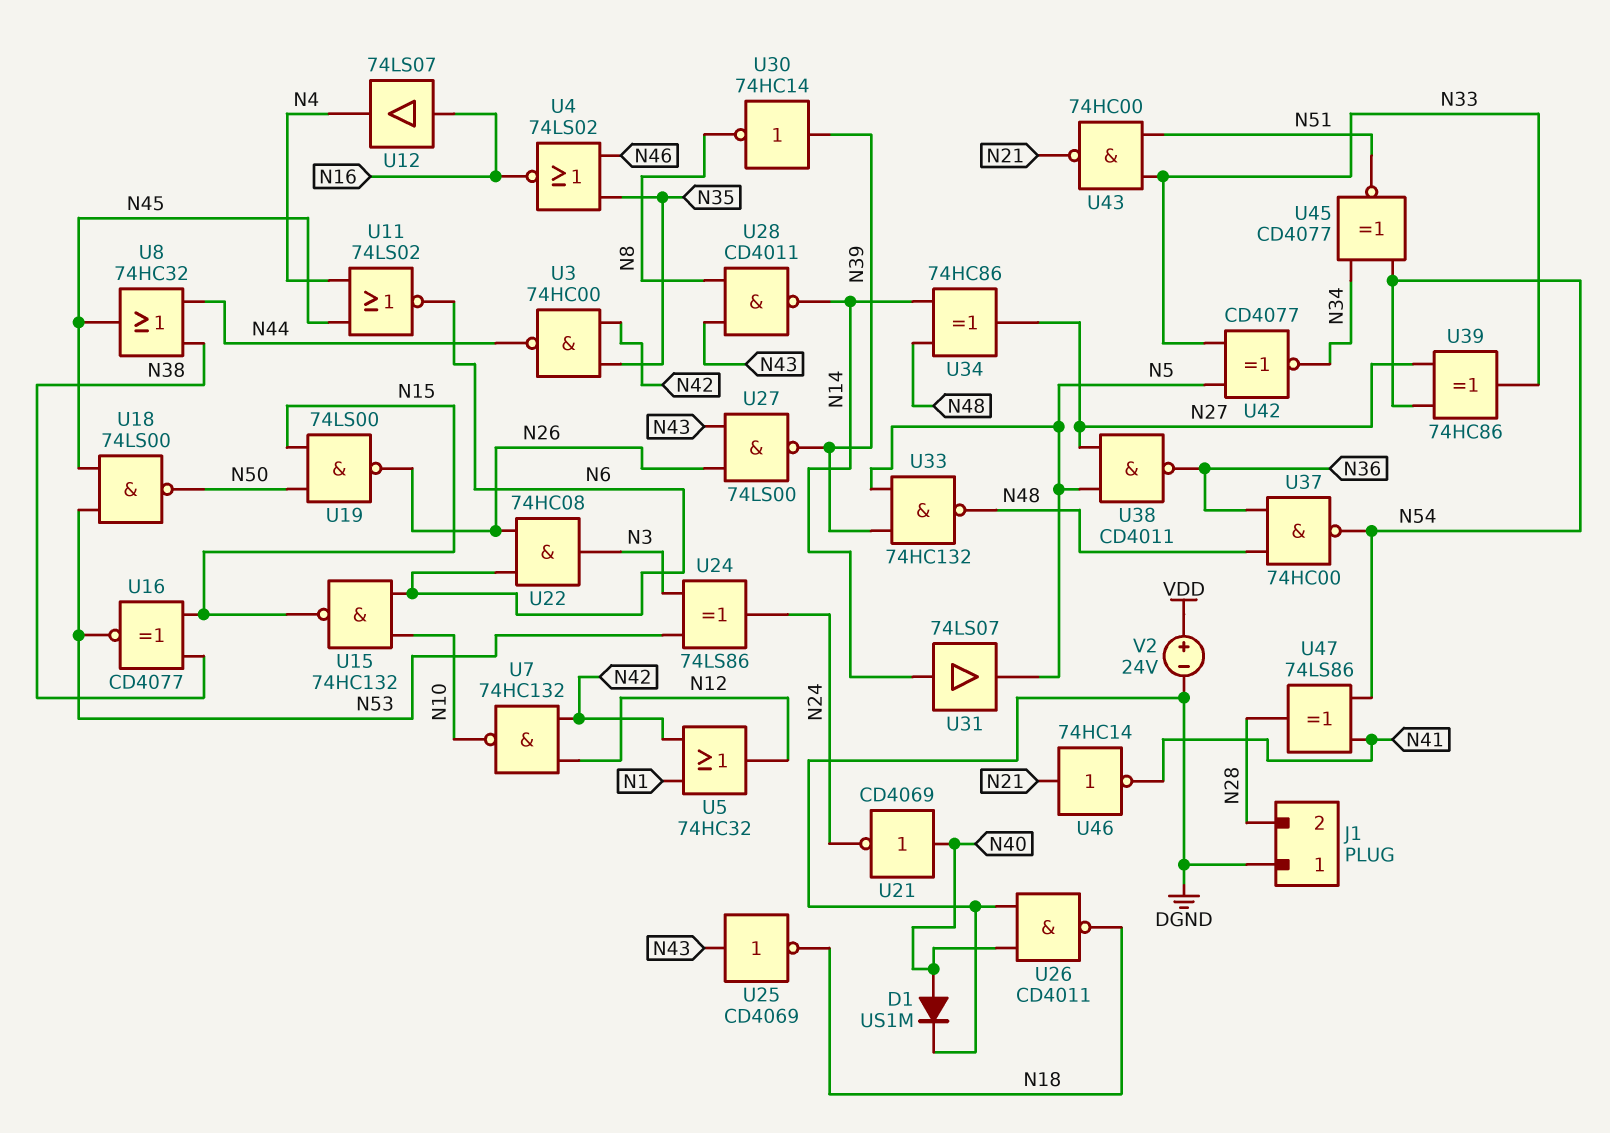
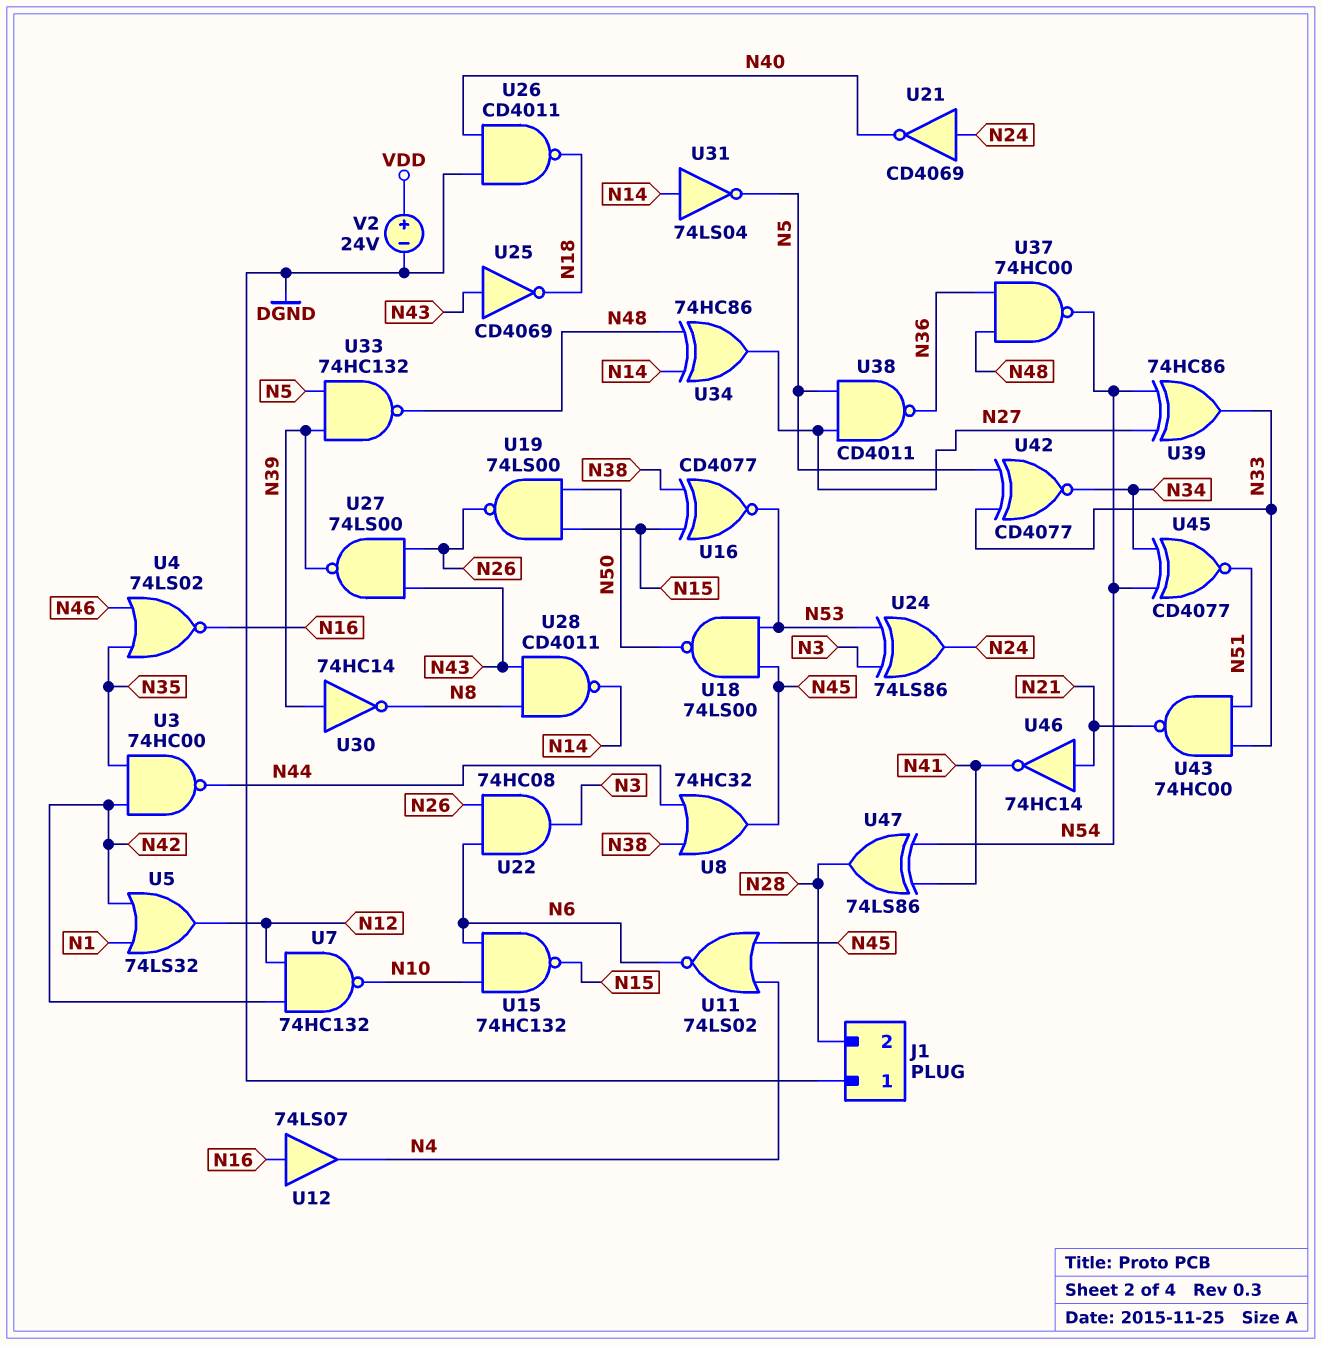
D1: diode US1M (A N40, K DGND) -> none
U5: OR 74HC32 (in N1, in N42, out N12) -> OR 74LS32 (in N1, in N42, out N12)
U21: NOT CD4069 (in N40, out N24) -> NOT CD4069 (in N24, out N40)
U31: buffer 74LS07 (in N14, out N5) -> NOT 74LS04 (in N14, out N5)

